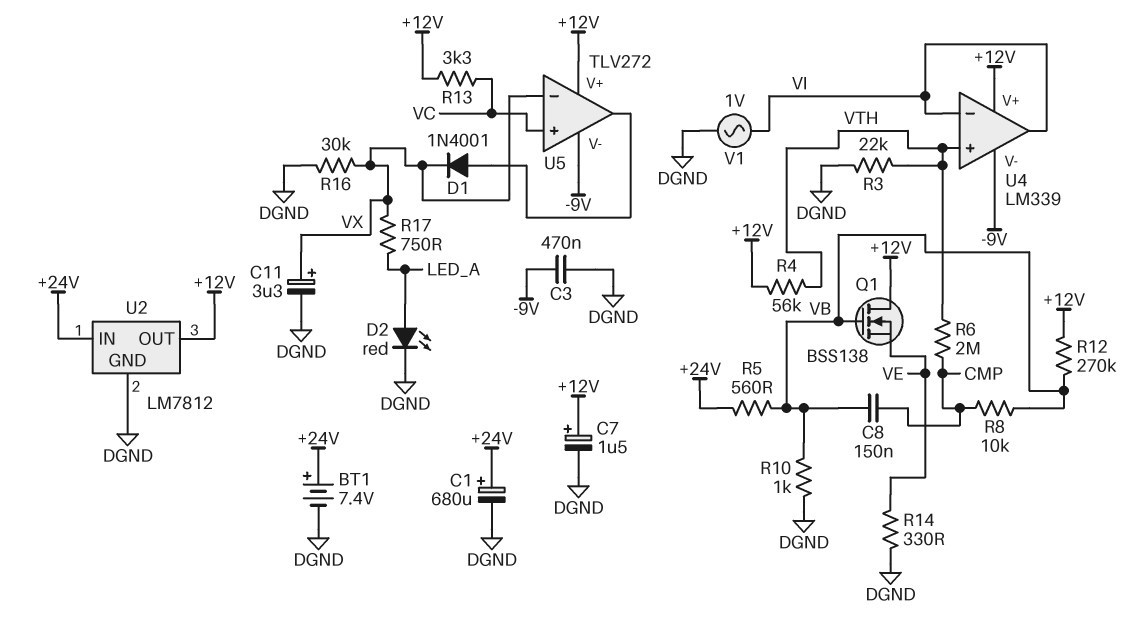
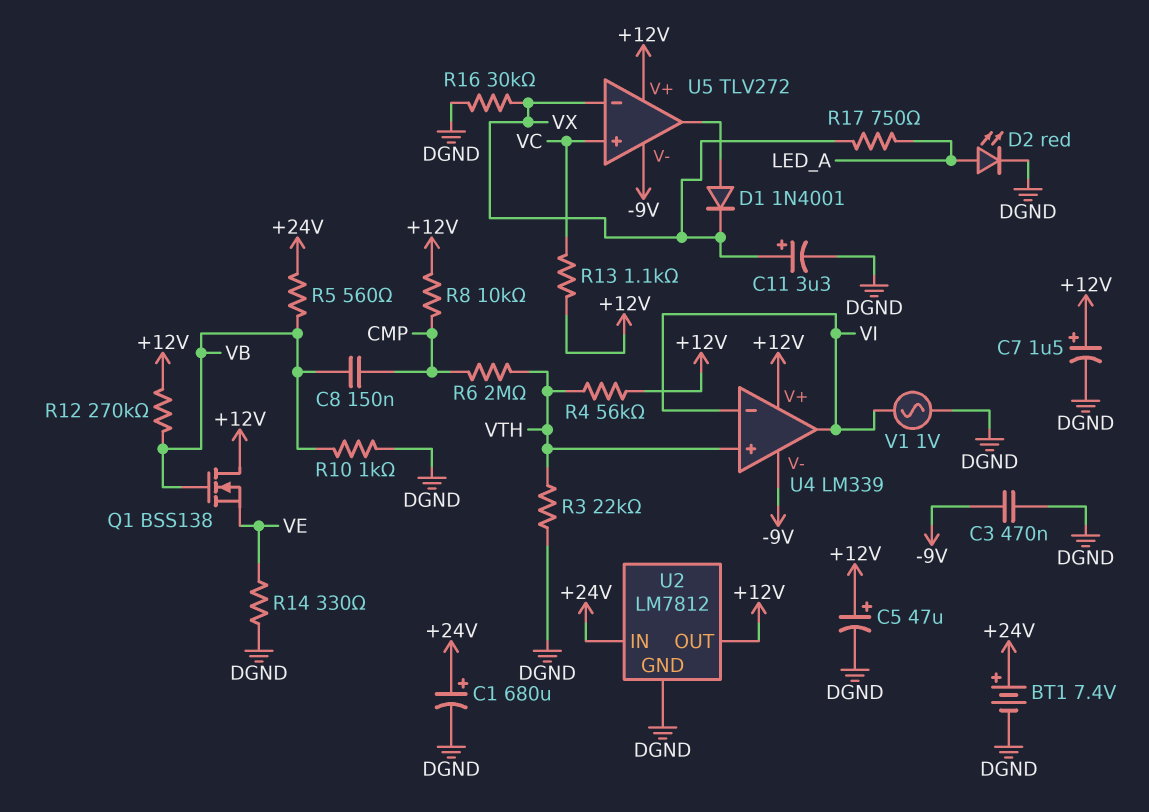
C5: none -> 47uF (plus +12V, minus DGND)
R8: 10k (CMP, VB) -> 10k (+12V, CMP)
R13: 3.3k (+12V, VC) -> 1.1k (+12V, VC)

